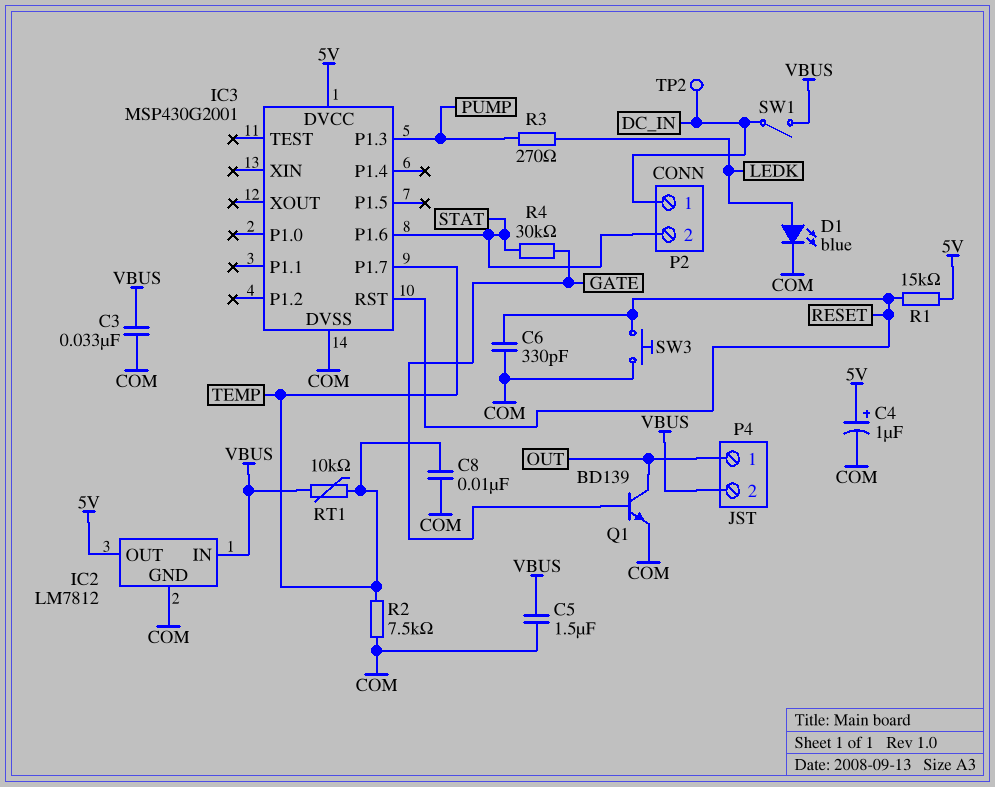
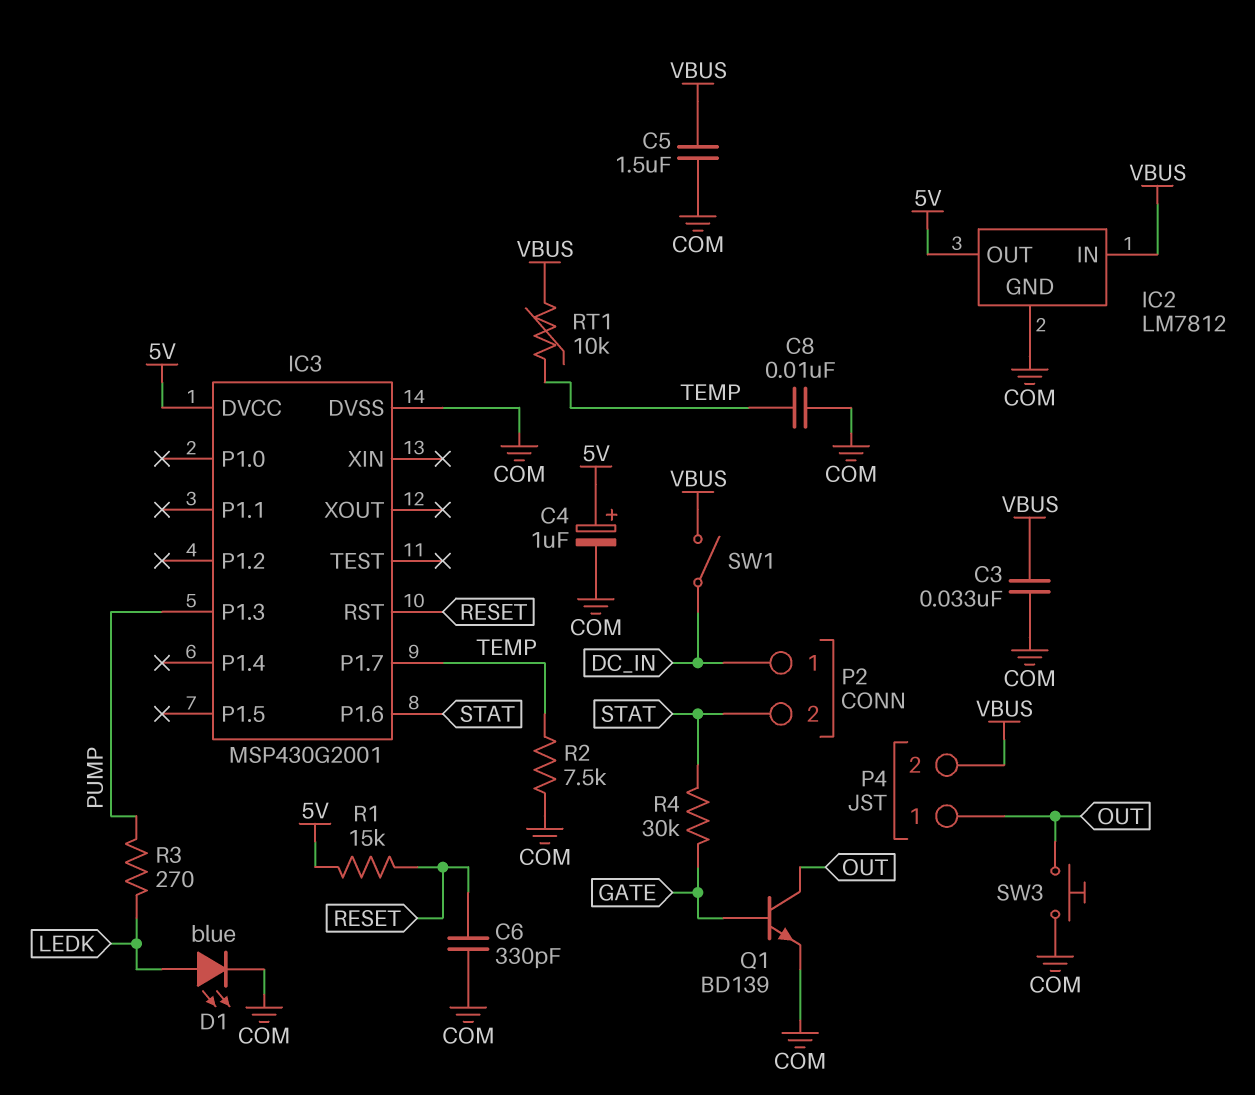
SW3: button (COM, RESET) -> button (COM, OUT)
TP2: test point (DC_IN) -> none

